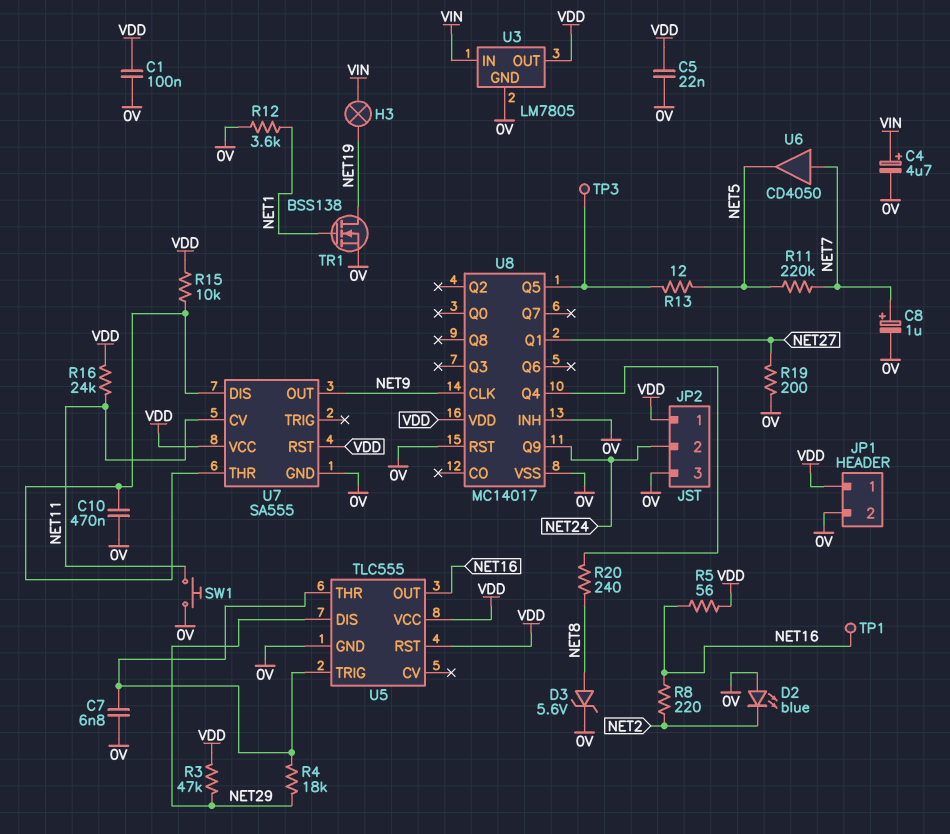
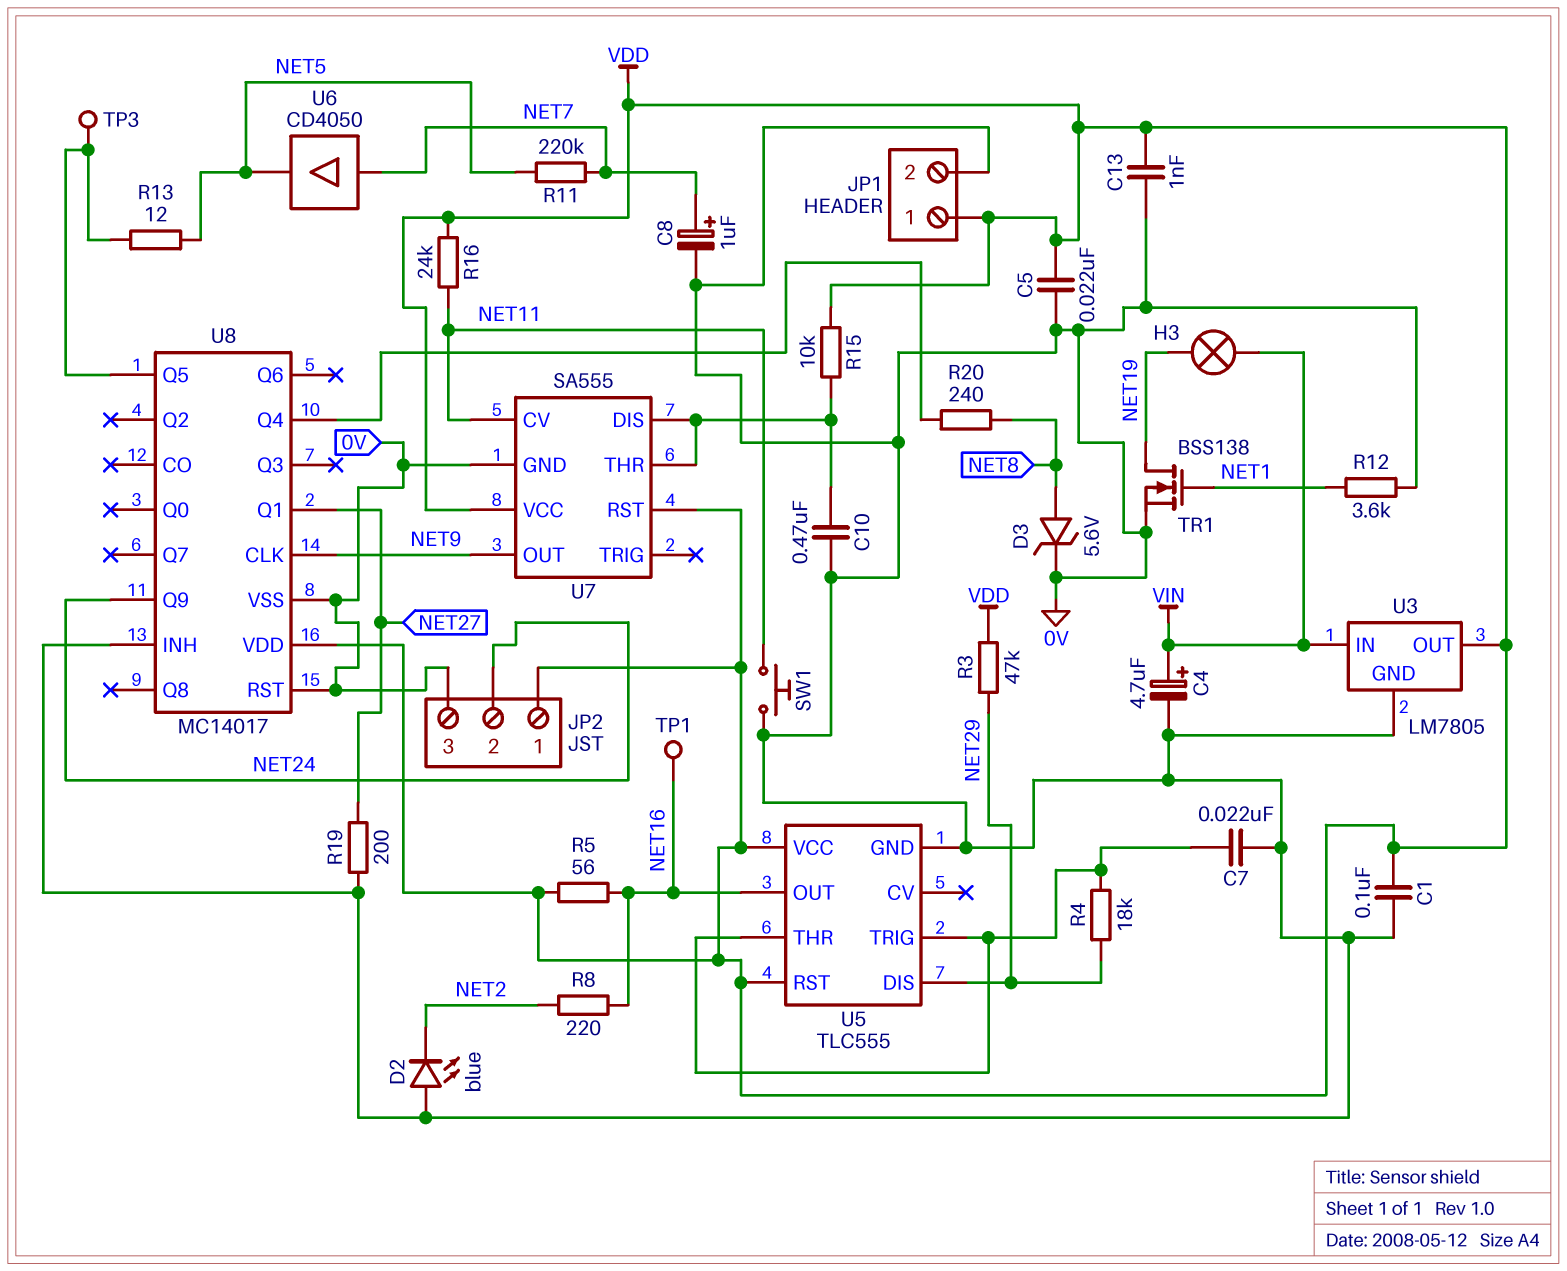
C7: 6.8nF (0V, U5/THR) -> 22nF (0V, U5/THR)
C13: none -> 1nF (0V, VDD)

